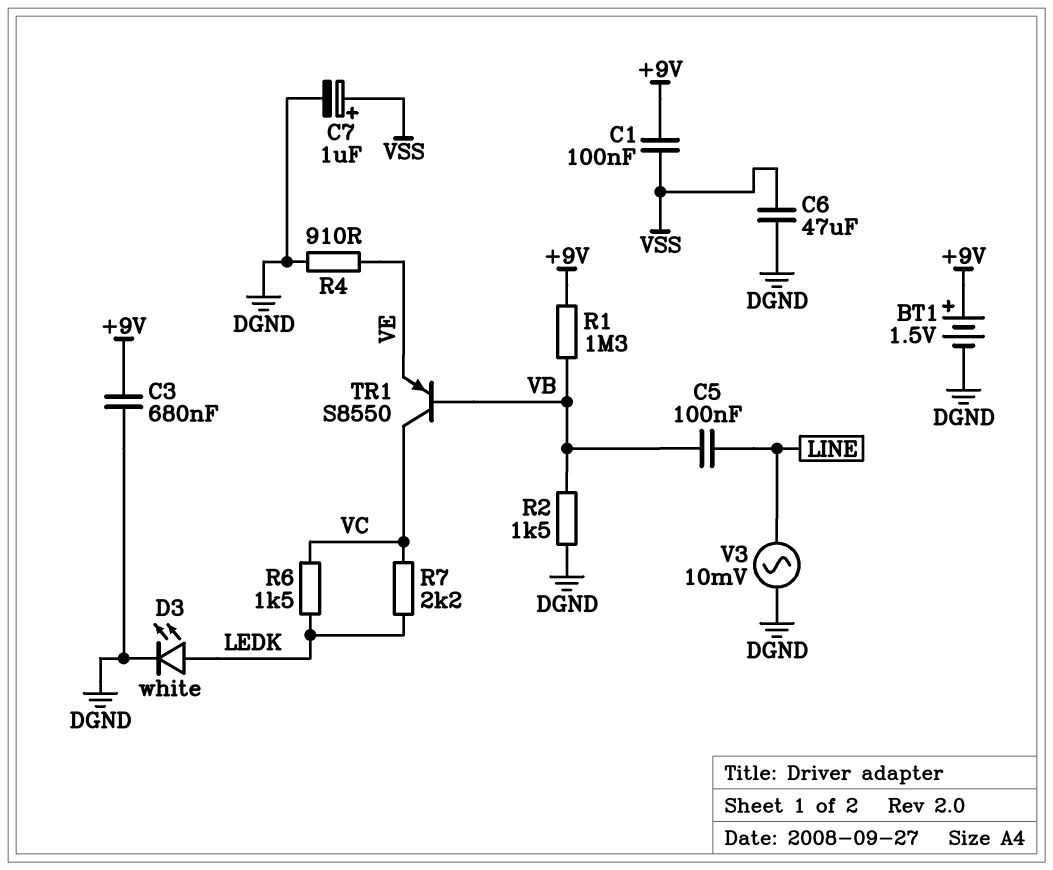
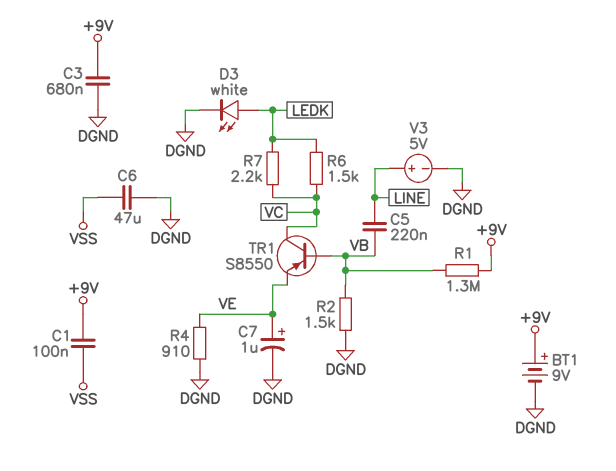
BT1: 1.5V (plus +9V, minus DGND) -> 9V (plus +9V, minus DGND)
C5: 100nF (LINE, VB) -> 220nF (LINE, VB)
C7: 1uF (plus VSS, minus DGND) -> 1uF (plus VE, minus DGND)
V3: AC 10mV (DGND, LINE) -> 5V (plus LINE, minus DGND)

